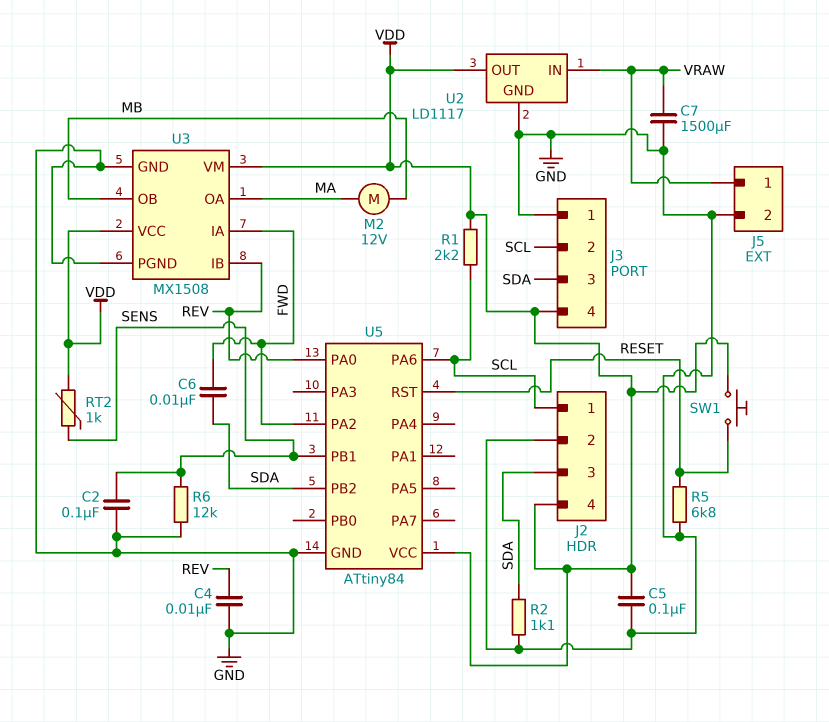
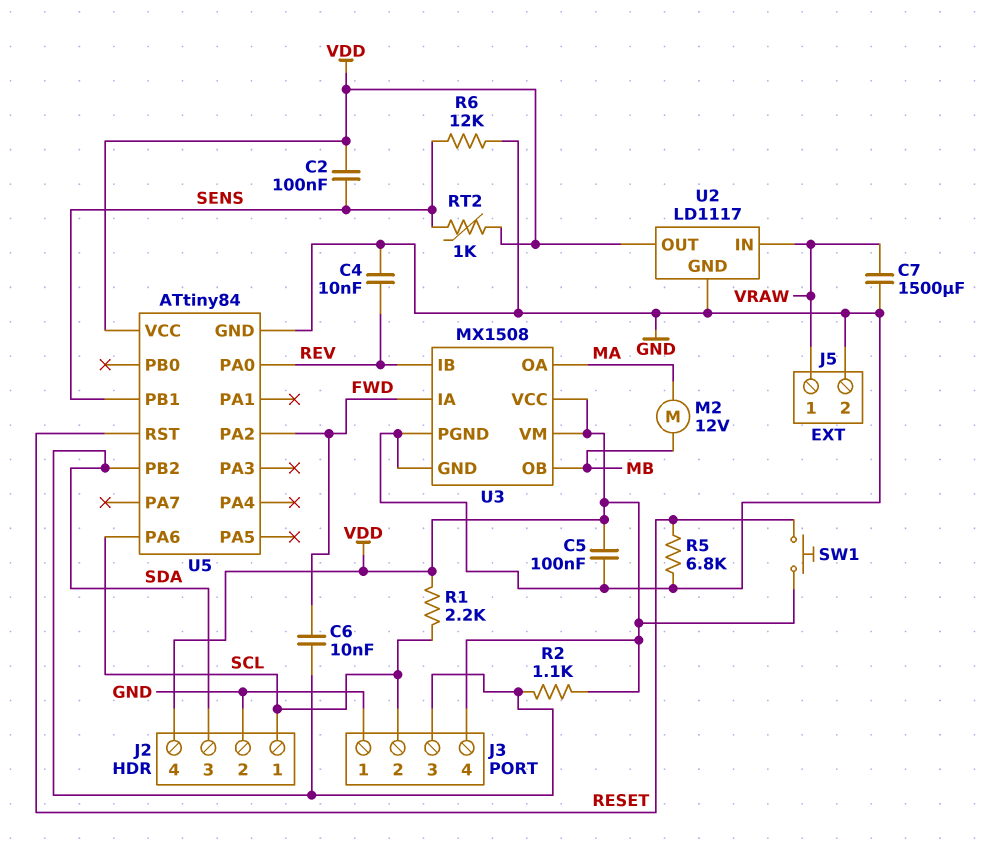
C2: 100nF (GND, SENS) -> 100nF (SENS, VDD)
R2: 1.1k (GND, SDA) -> 1.1k (SDA, VDD)

